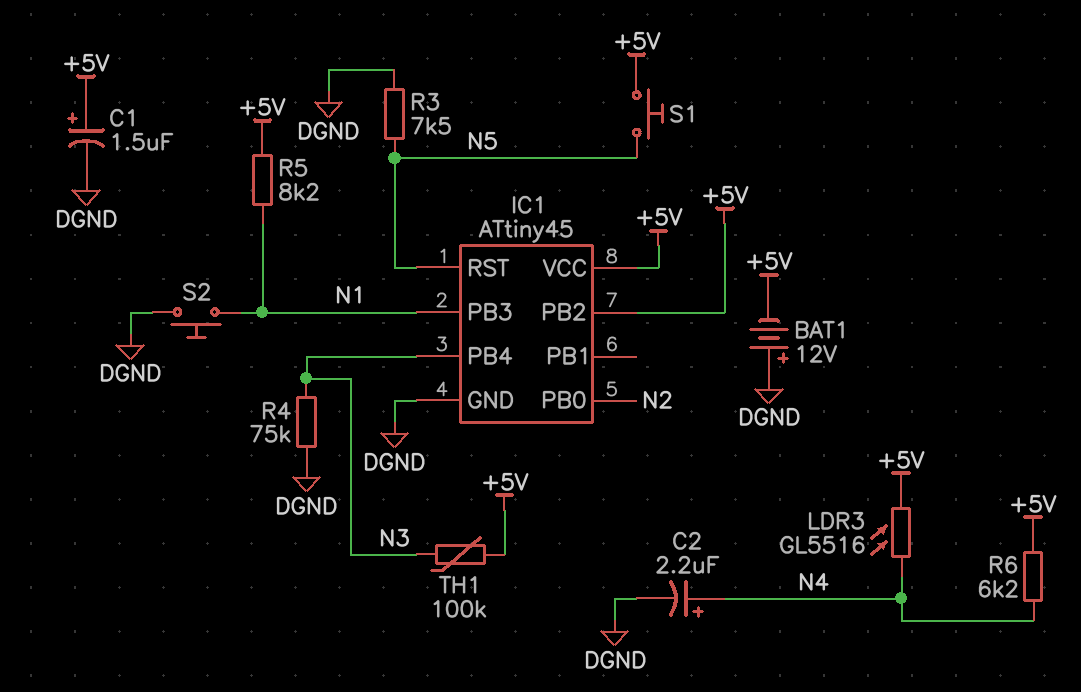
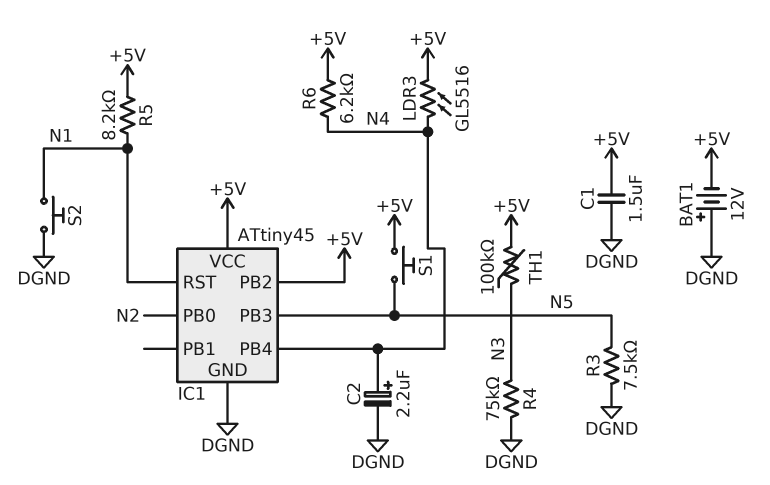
C1: 1.5uF (plus +5V, minus DGND) -> 1.5uF (+5V, DGND)
IC1 pin PB3: N1 -> N5
IC1 pin PB4: N3 -> N4
IC1 pin RST: N5 -> N1

